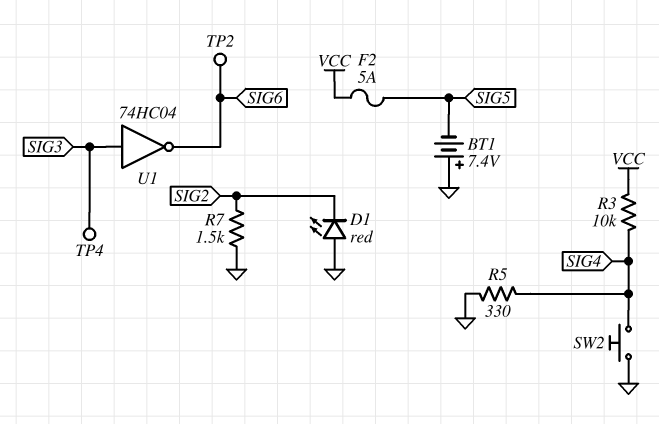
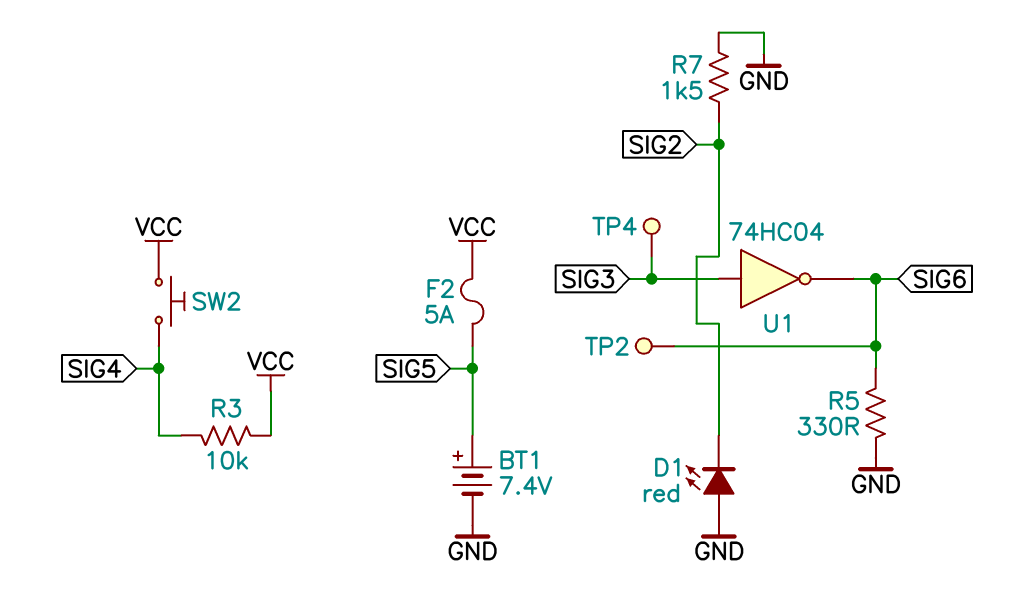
BT1: 7.4V (plus GND, minus SIG5) -> 7.4V (plus SIG5, minus GND)
R5: 330 (GND, SIG4) -> 330 (GND, SIG6)
SW2: button (GND, SIG4) -> button (SIG4, VCC)

